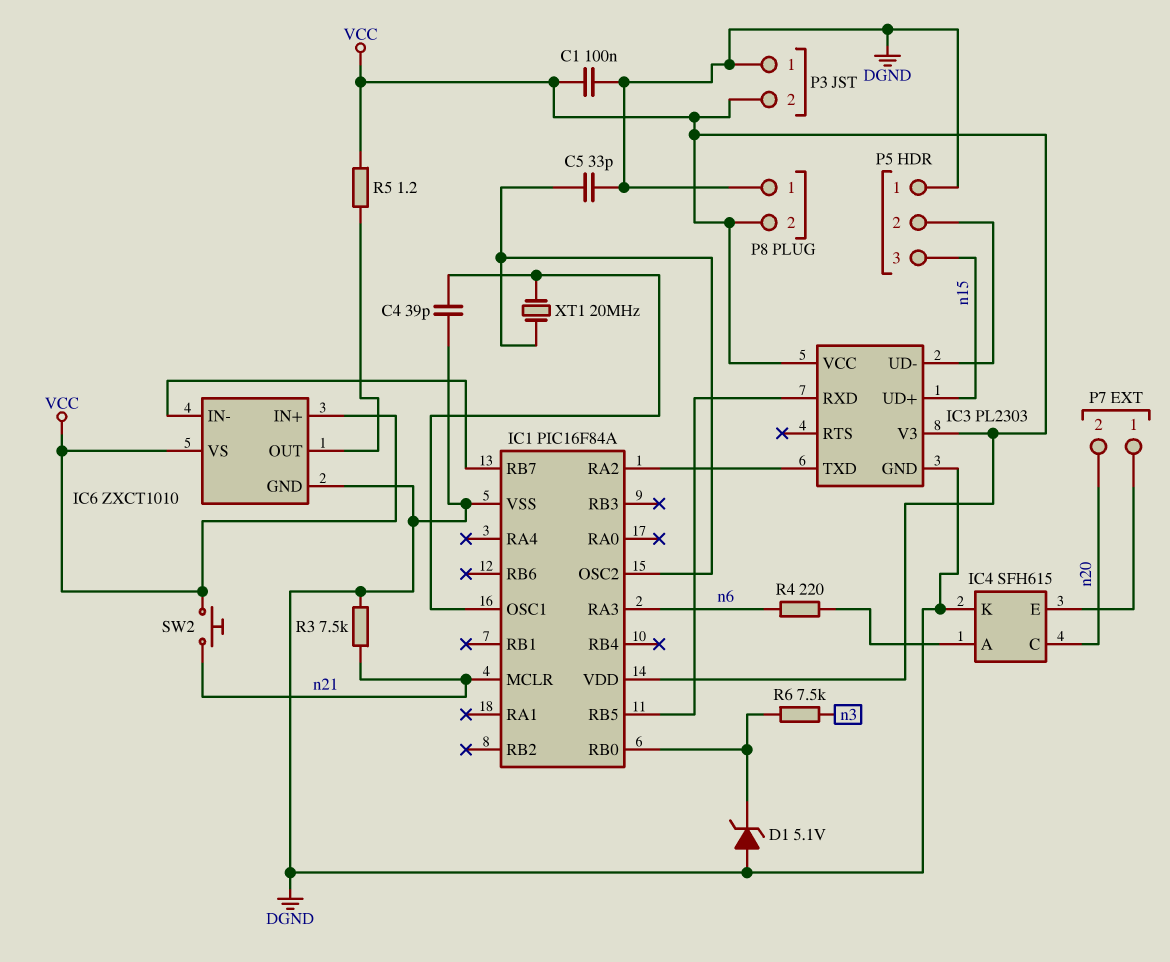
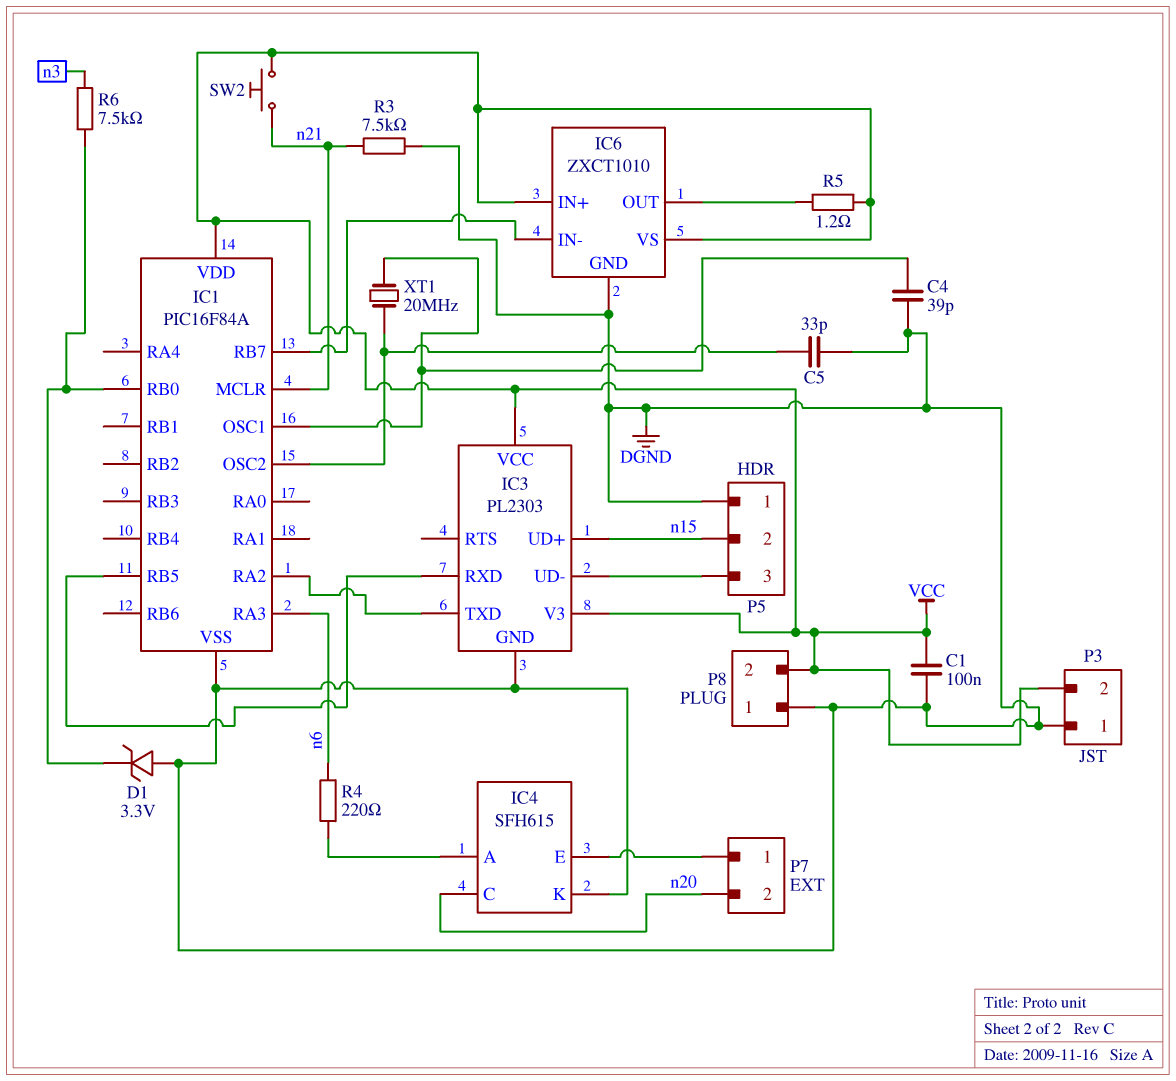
D1: zener 5.1V (A DGND, K IC1/RB0) -> zener 3.3V (A DGND, K IC1/RB0)
P5 pin 2: IC3/UD- -> n15
P5 pin 3: n15 -> IC3/UD-

